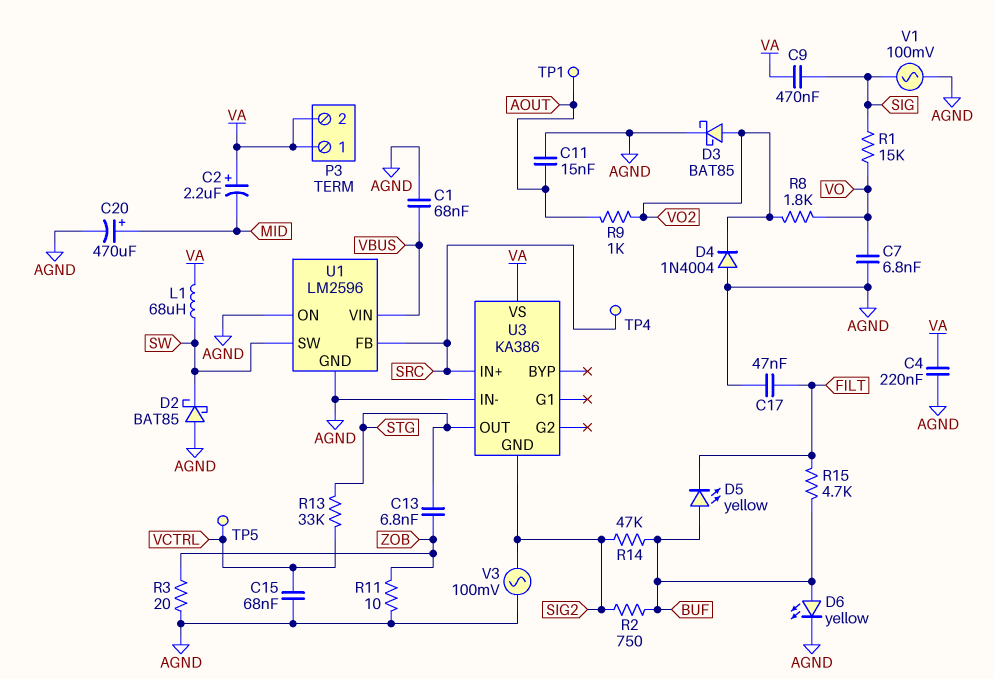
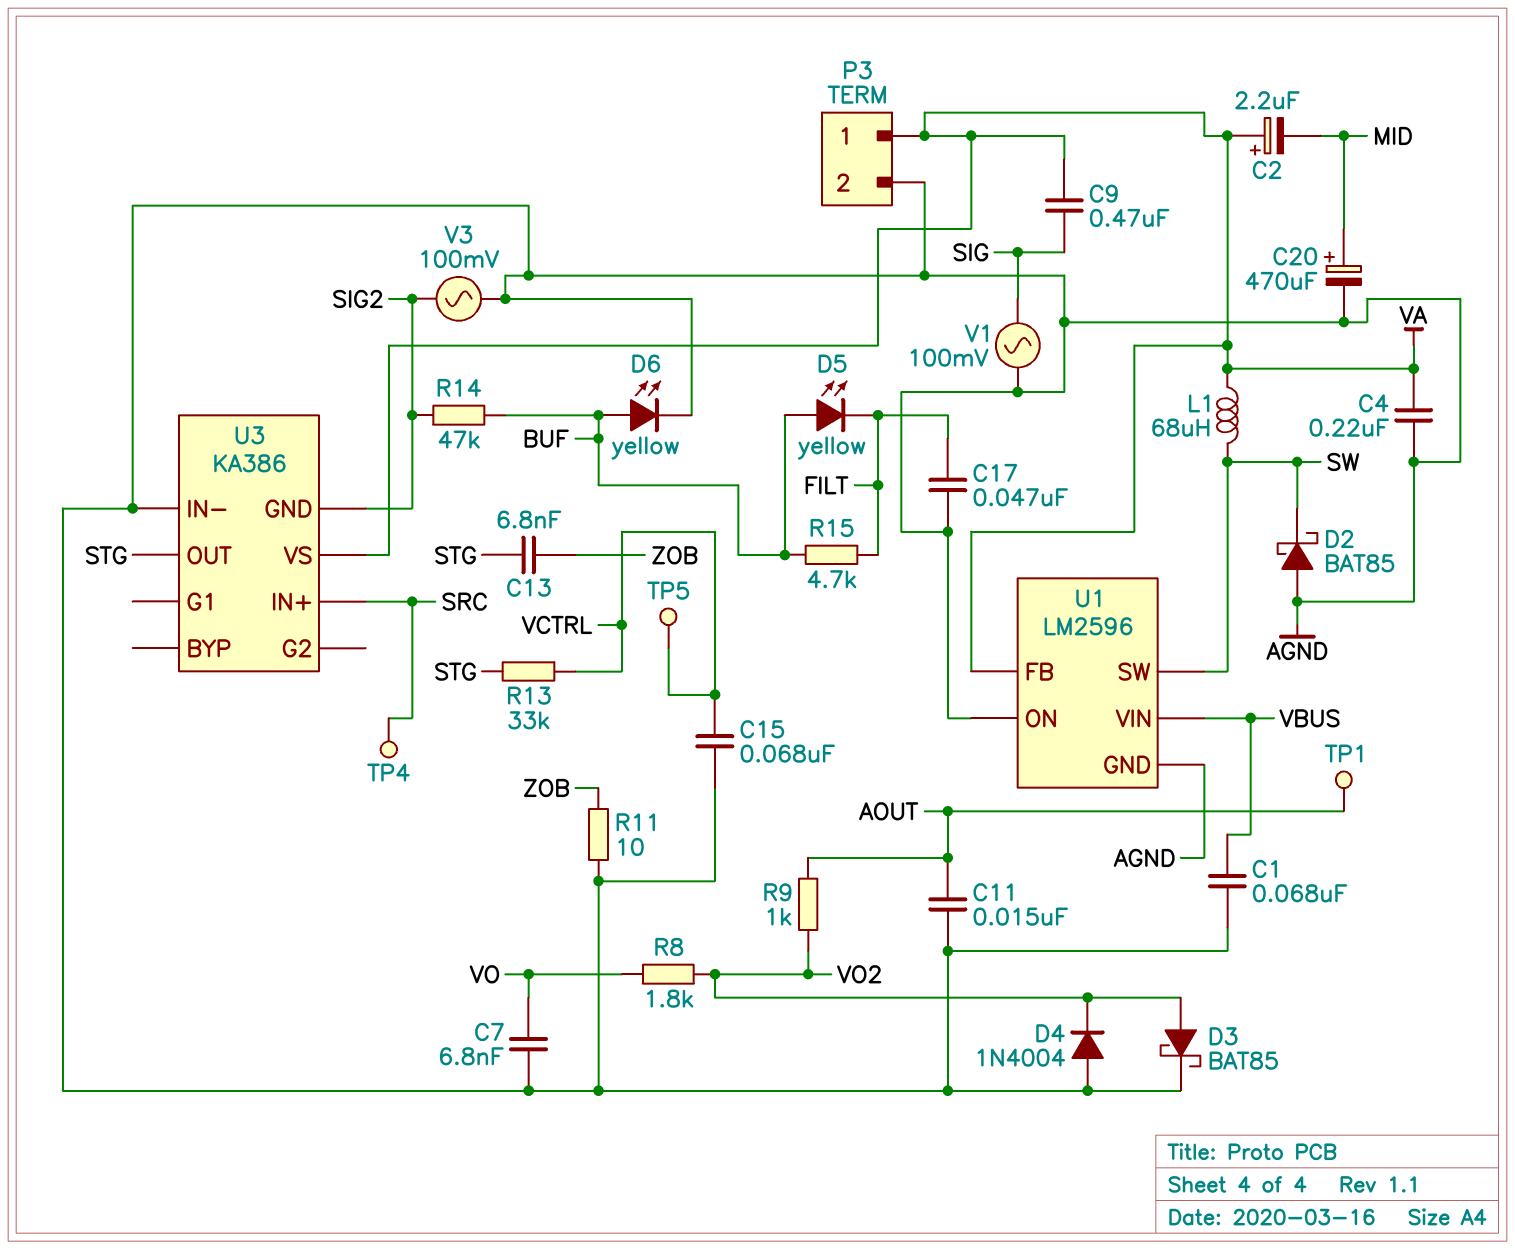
P3 pin 2: VA -> AGND
R1: 15k (SIG, VO) -> none
R2: 750 (BUF, SIG2) -> none
R3: 20 (AGND, ZOB) -> none
U1 pin FB: SRC -> VA

